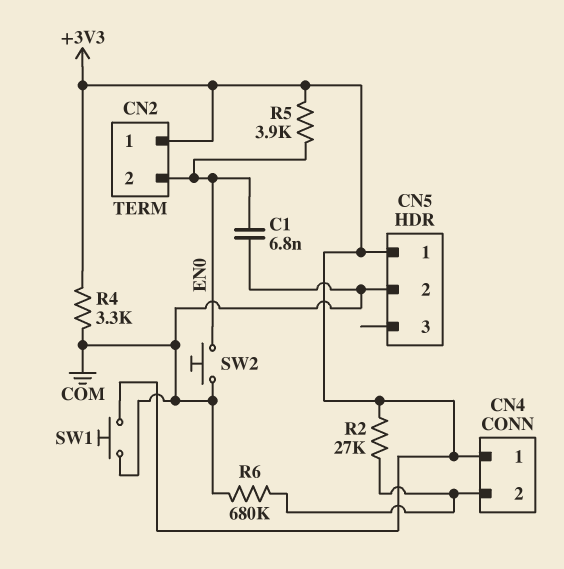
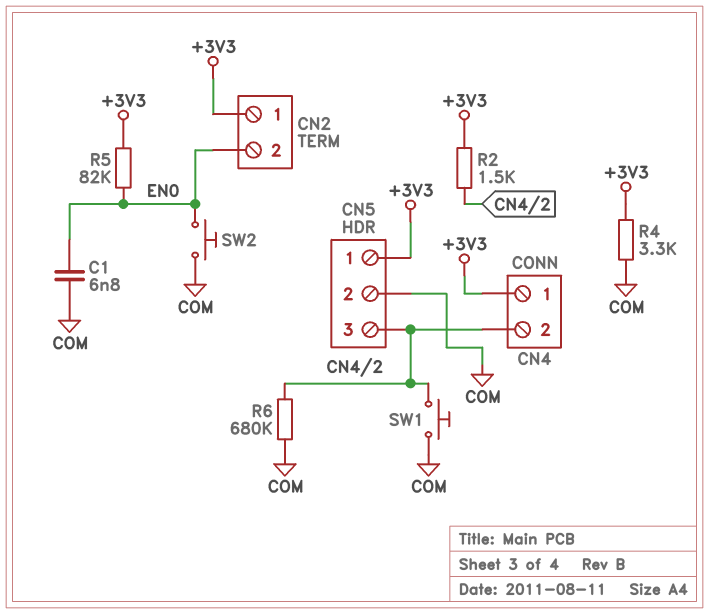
CN5 pin 3: none -> CN4/2
R2: 27k (+3V3, CN4/2) -> 1.5k (+3V3, CN4/2)
R5: 3.9k (+3V3, EN0) -> 82k (+3V3, EN0)
SW1: button (+3V3, COM) -> button (CN4/2, COM)

